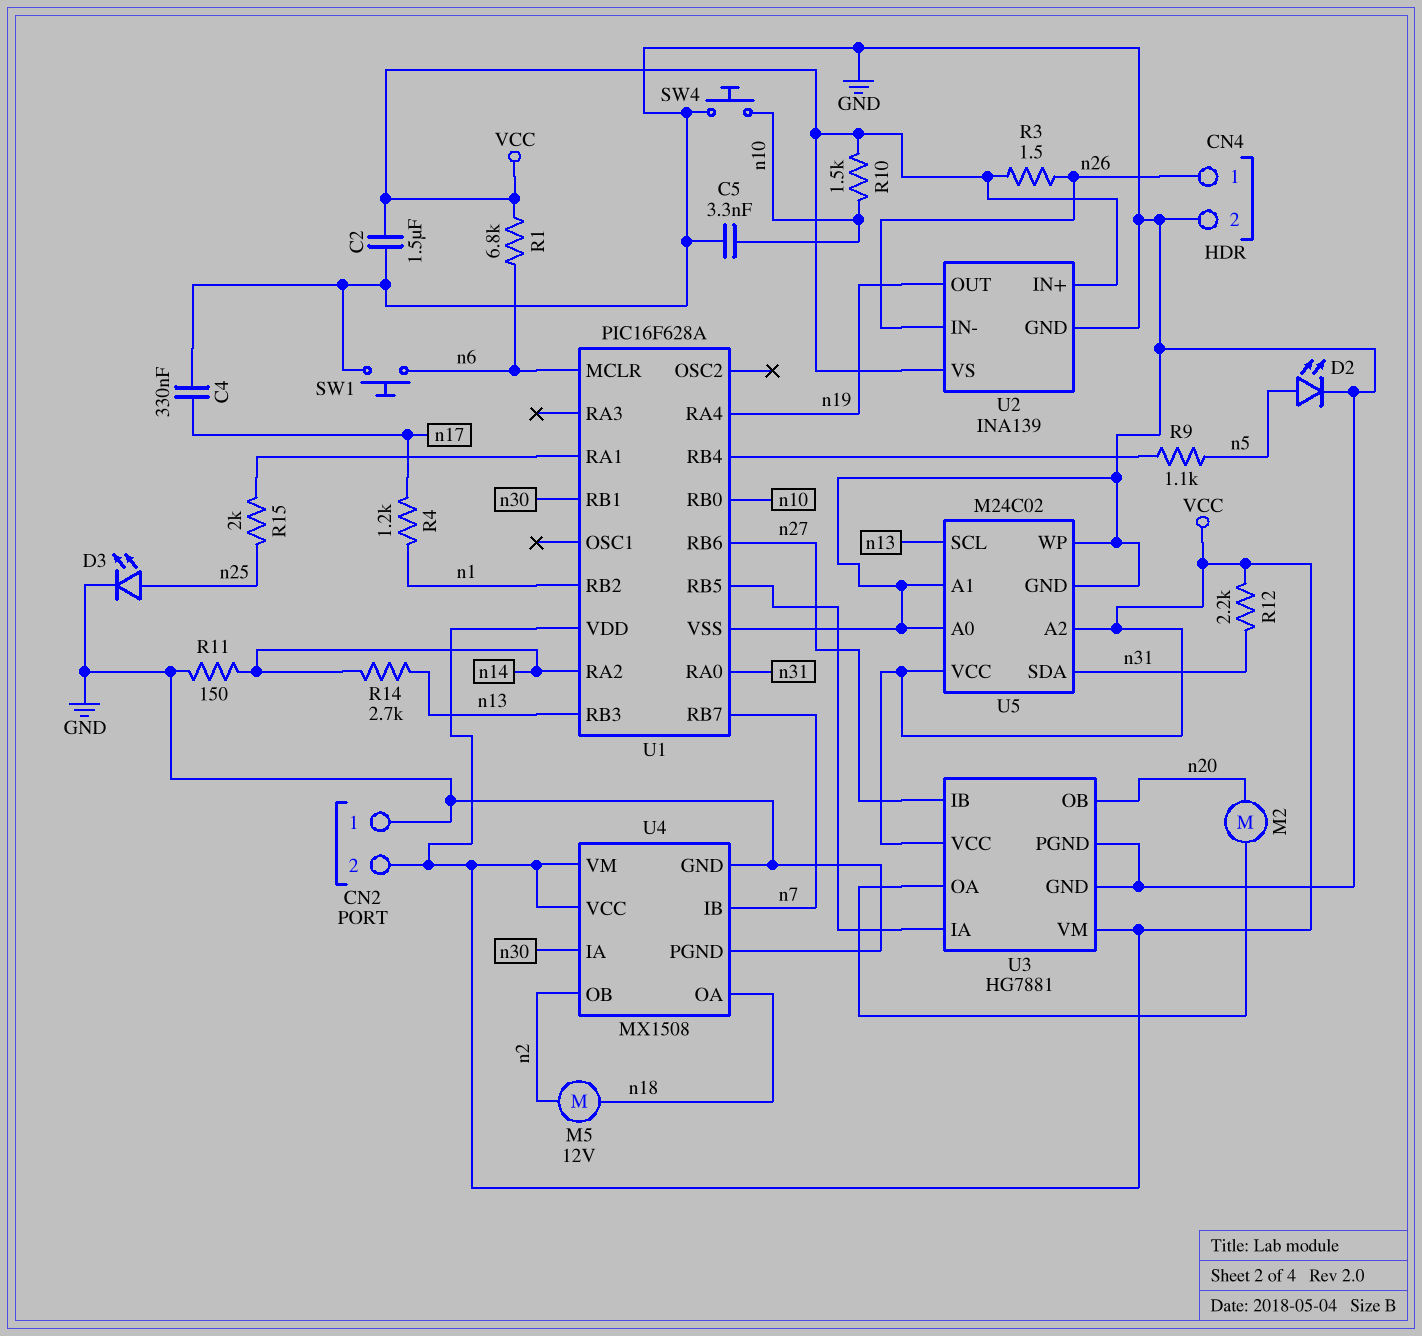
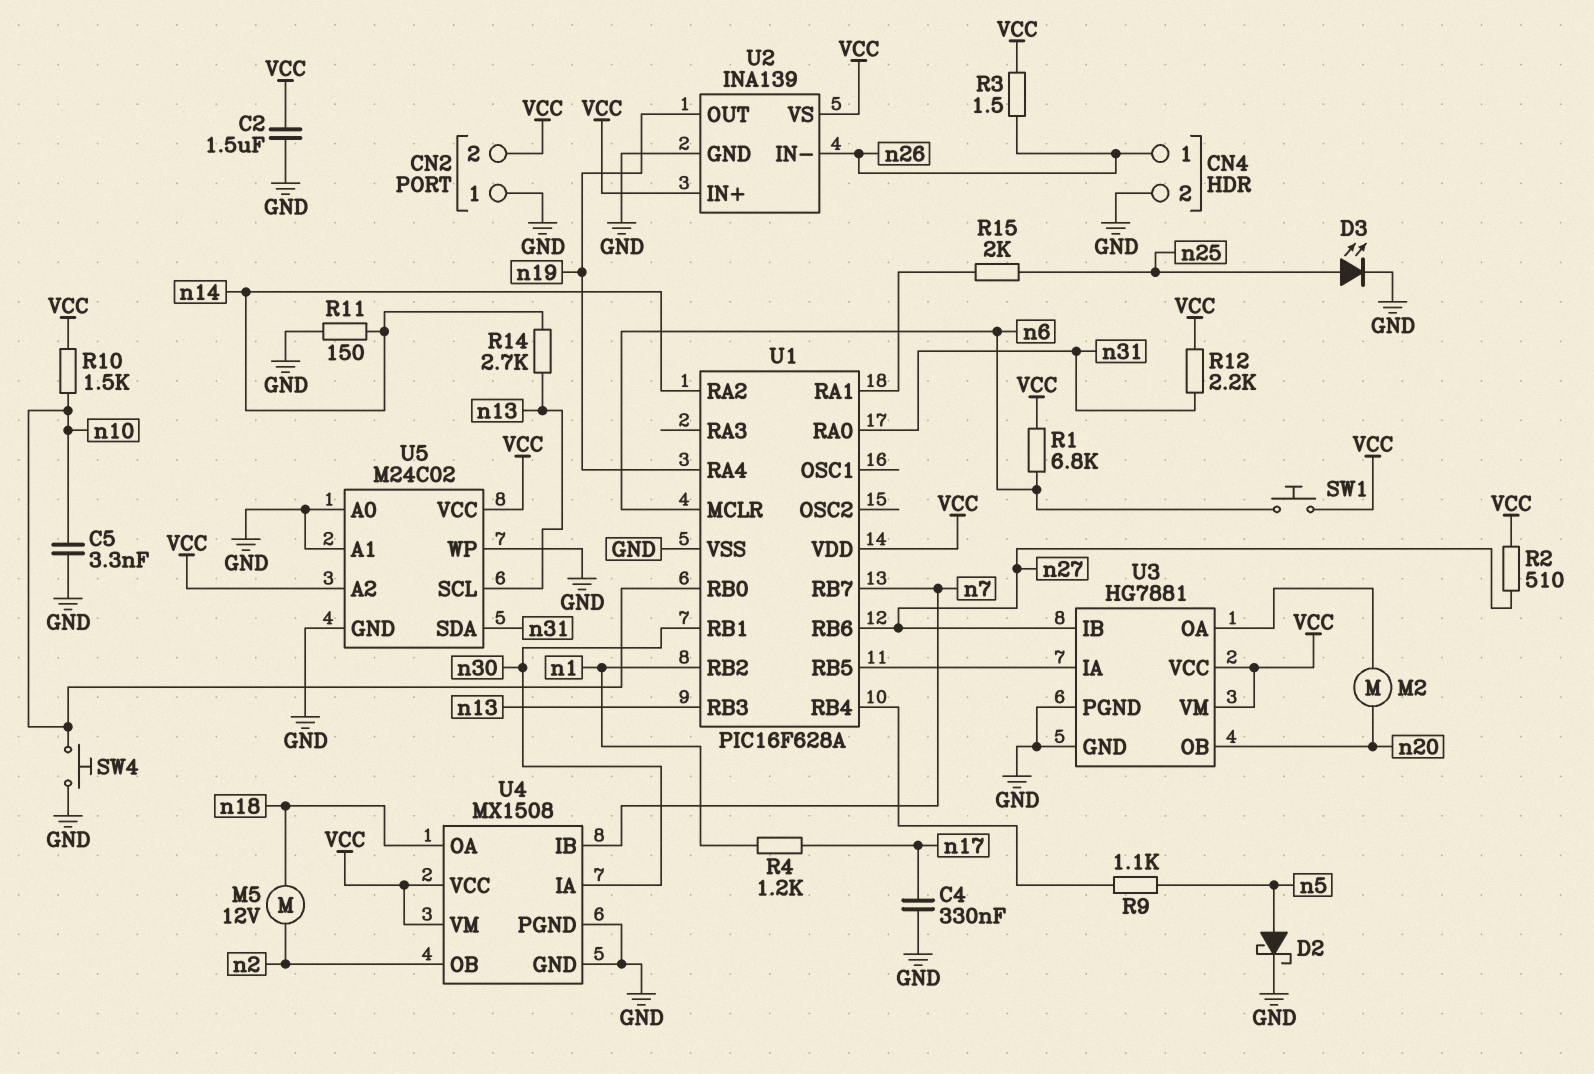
D2: LED (A n5, K GND) -> schottky (A n5, K GND)
R2: none -> 510 (VCC, n27)
SW1: button (GND, n6) -> button (VCC, n6)

